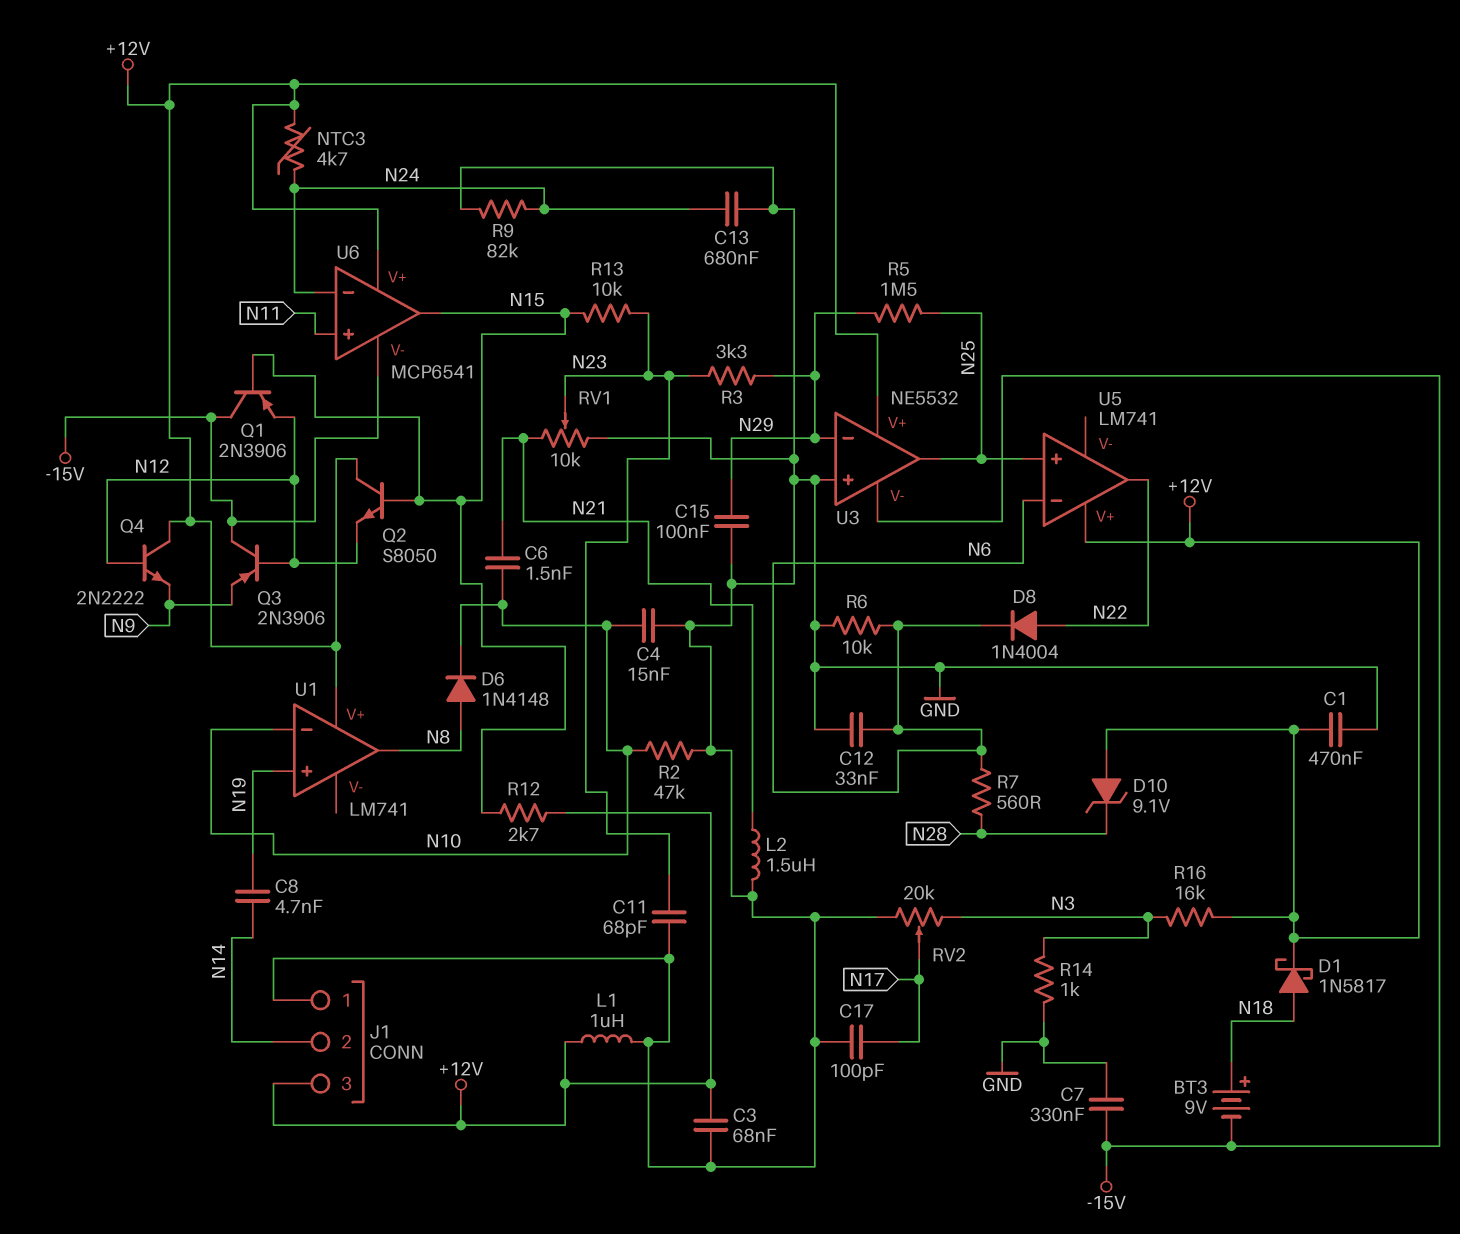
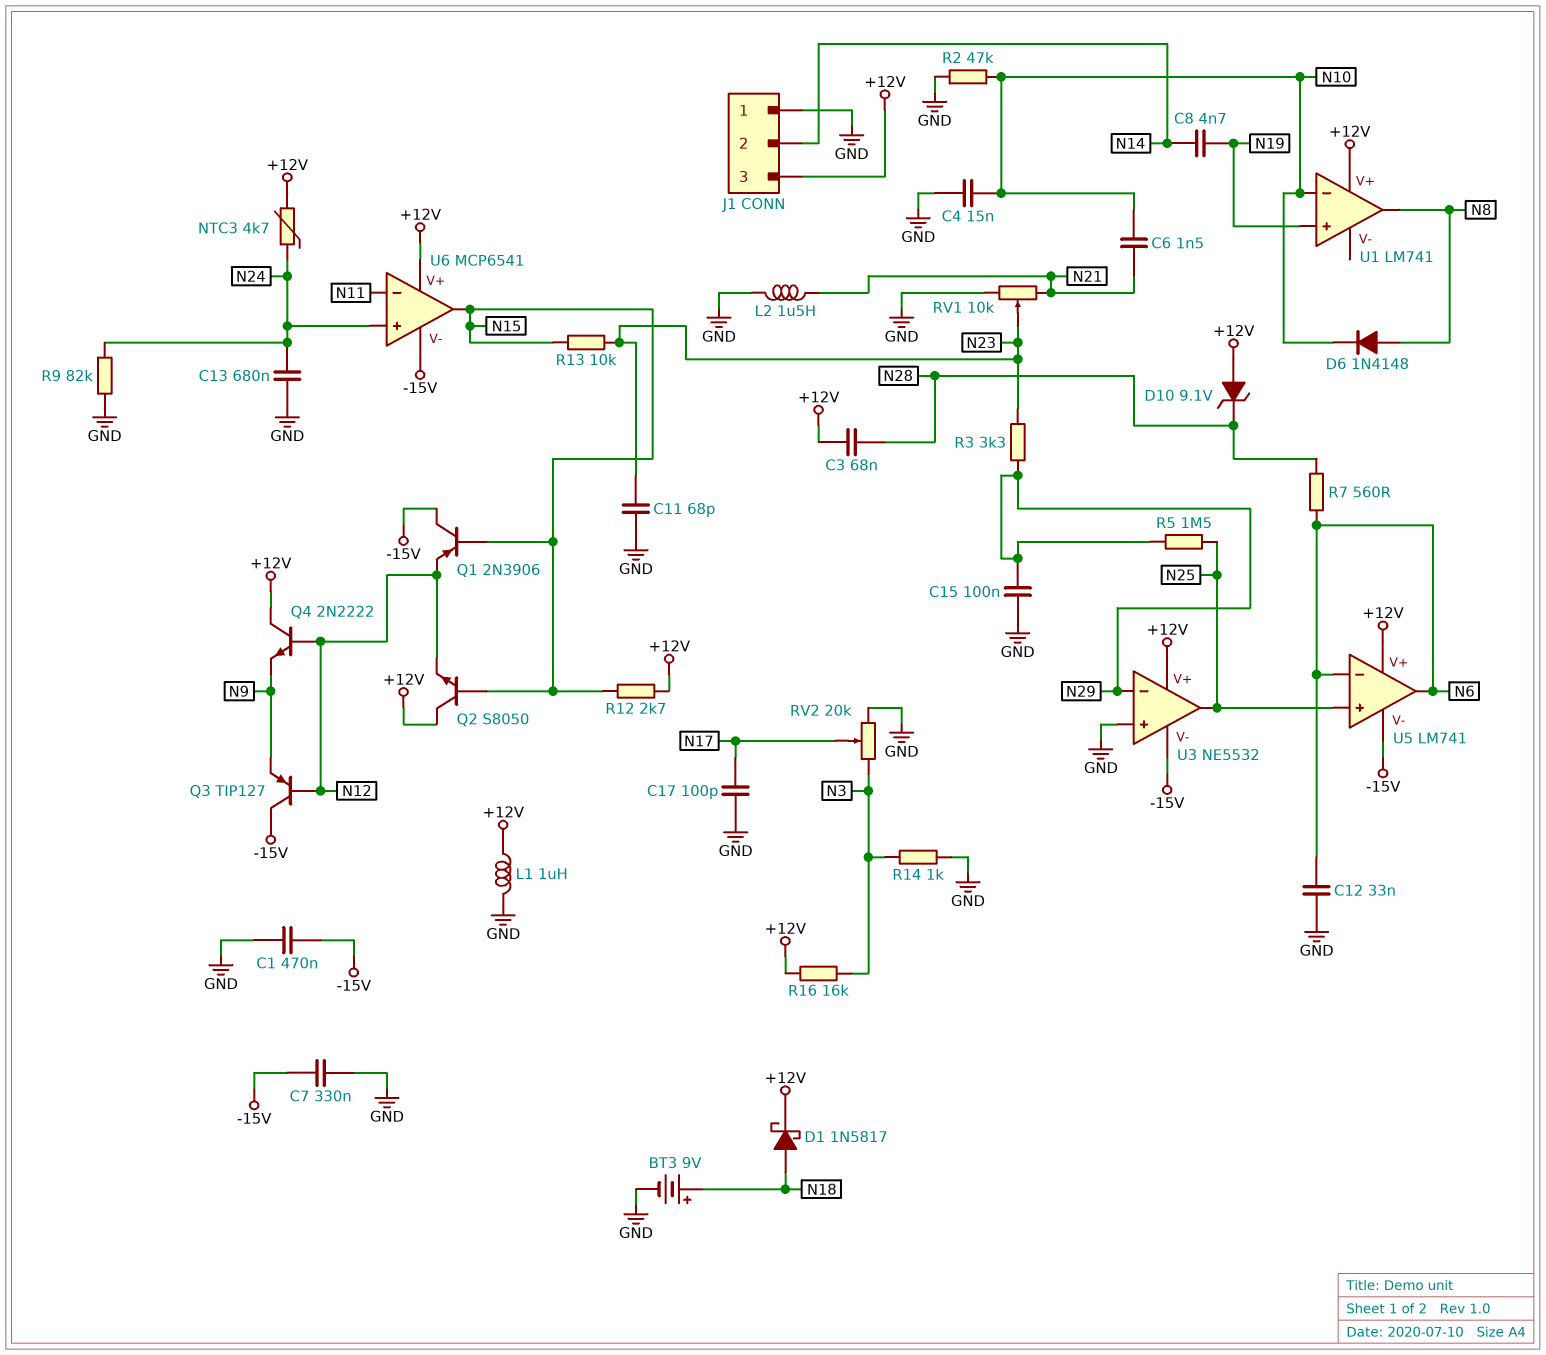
BT3: 9V (plus N18, minus -15V) -> 9V (plus N18, minus GND)
C1: 470nF (+12V, GND) -> 470nF (-15V, GND)
C3: 68nF (+12V, GND) -> 68nF (+12V, N28)
D8: diode 1N4004 (A N22, K N6) -> none
Q3: PNP 2N3906 (B N12, C -15V, E N9) -> PNP TIP127 (B N12, C -15V, E N9)
R6: 10k (GND, N6) -> none
U5 pin V-: none -> -15V
U5 pin out: N22 -> N6
U6 pin in+: N11 -> N24
U6 pin in-: N24 -> N11

